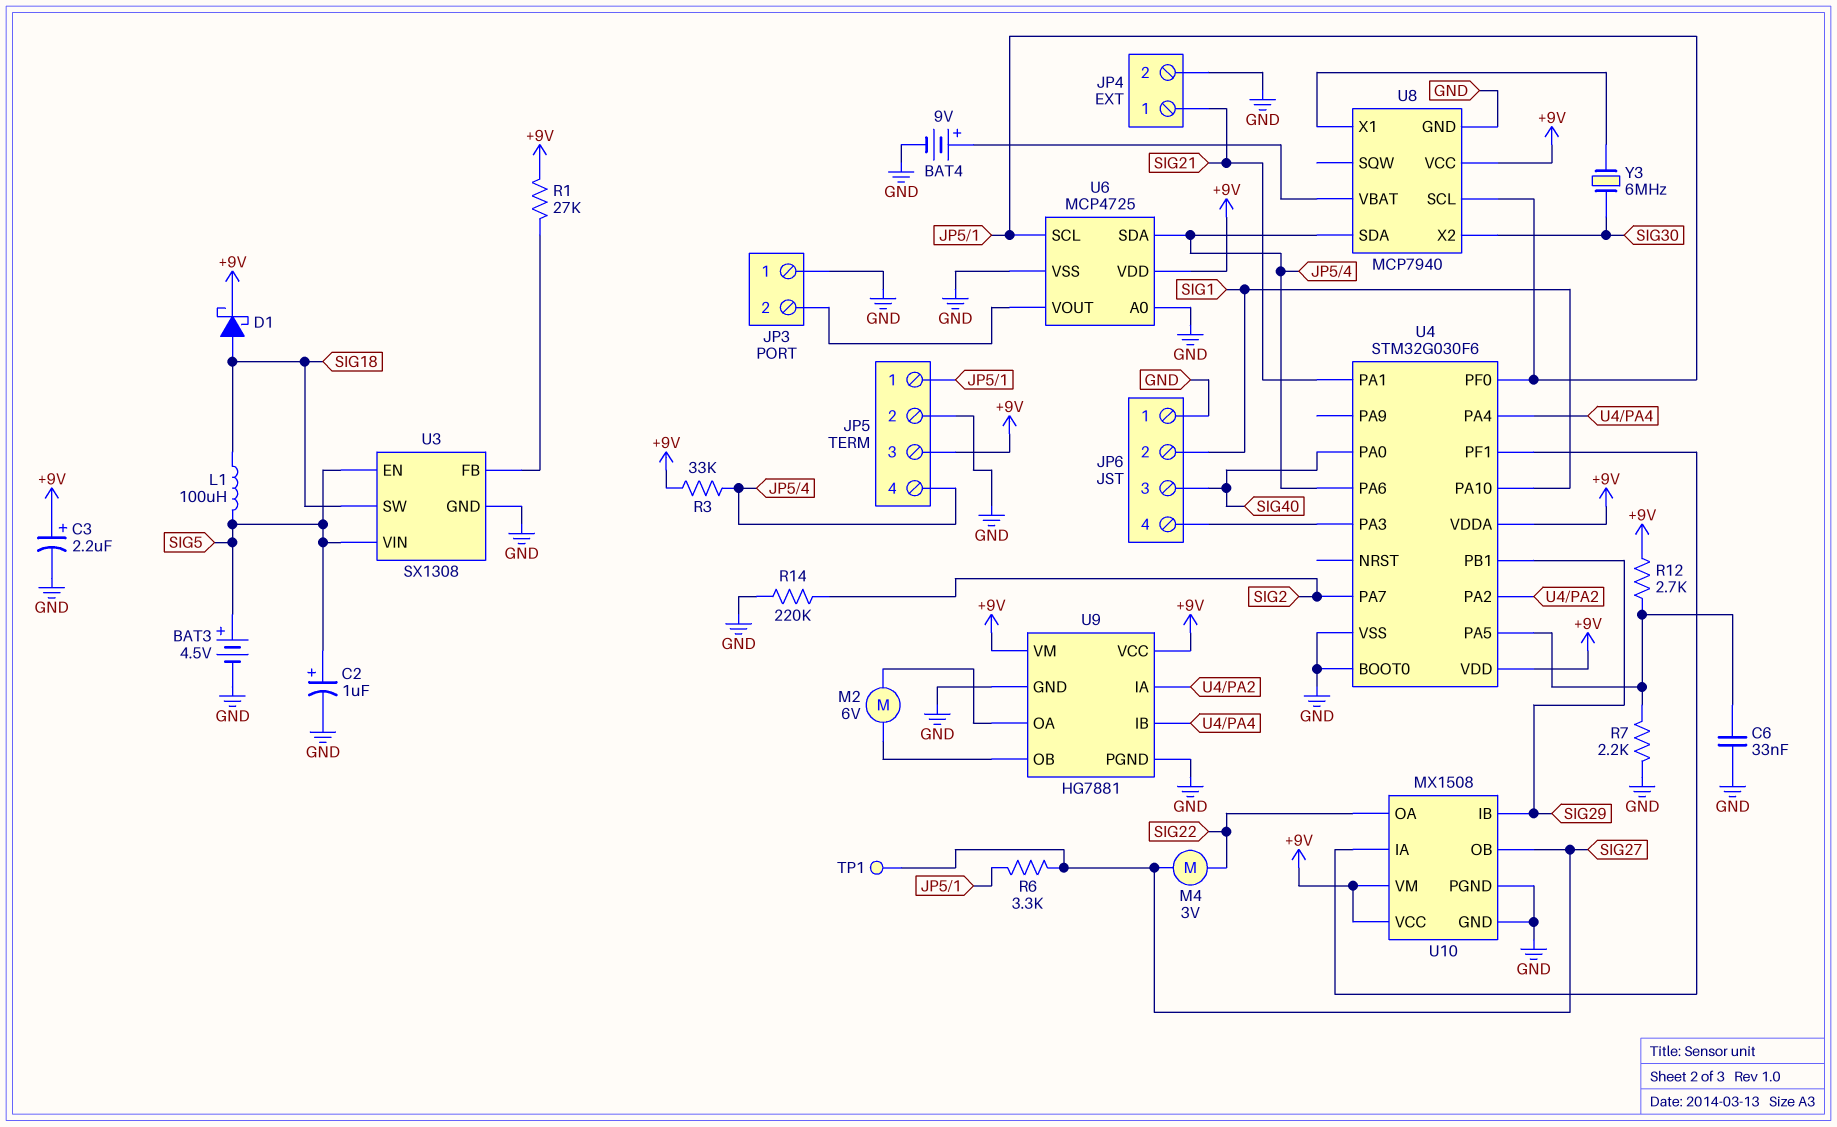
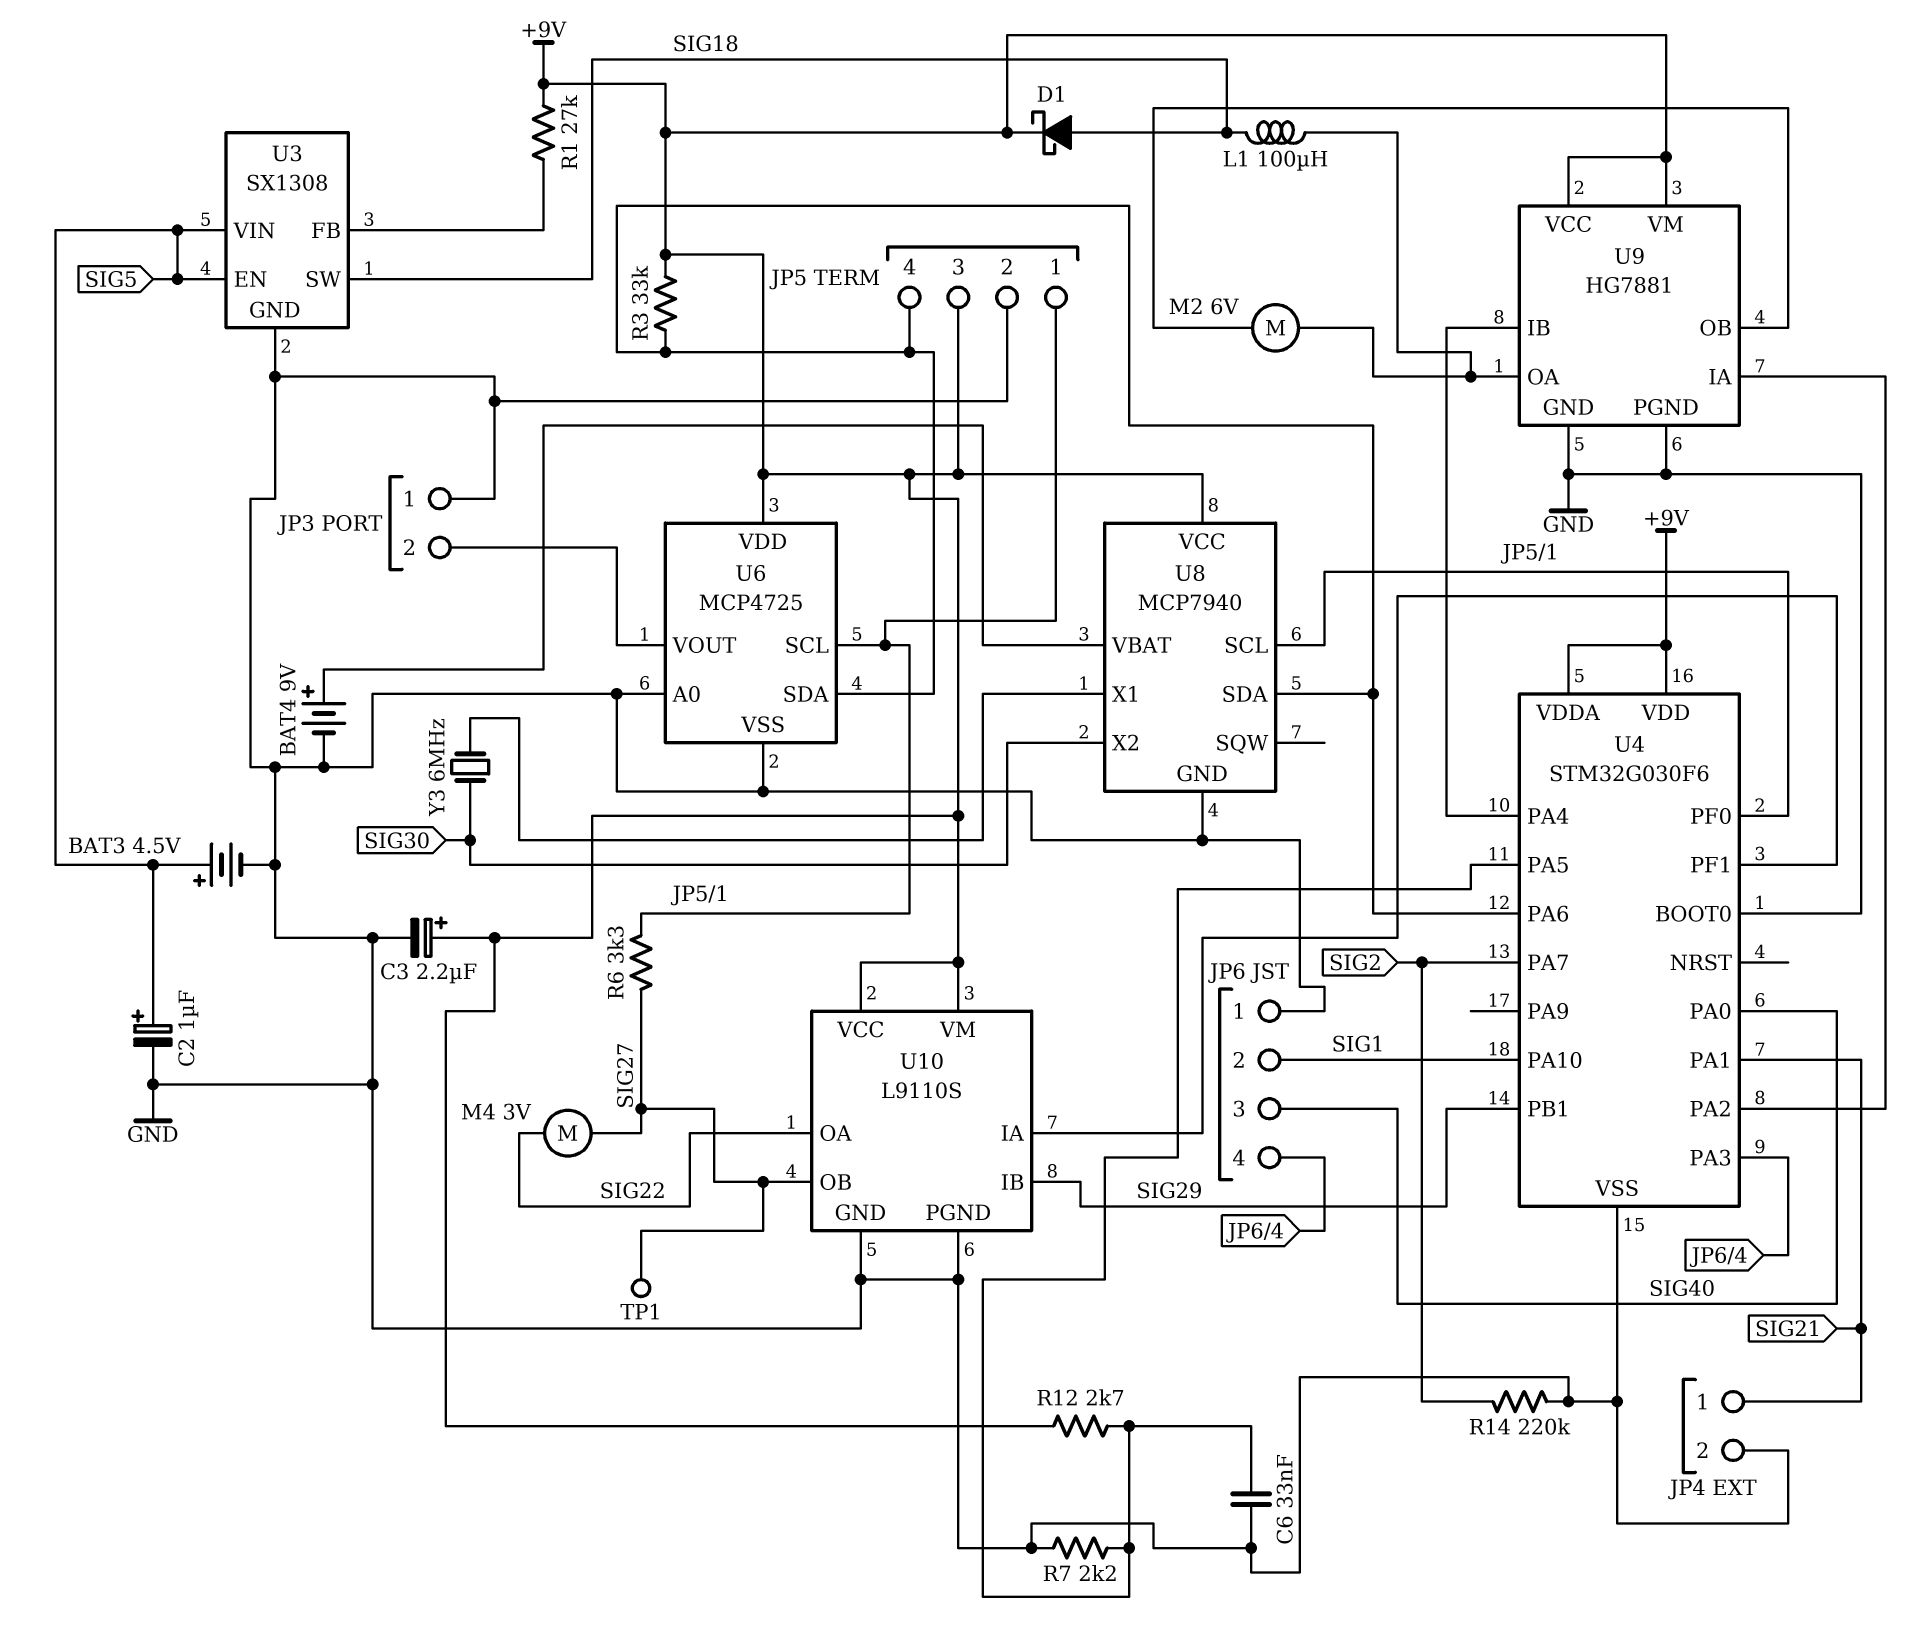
L1: 100uH (SIG5, SIG18) -> 100uH (SIG18, U9/OA)
U10: MX1508 -> L9110S

